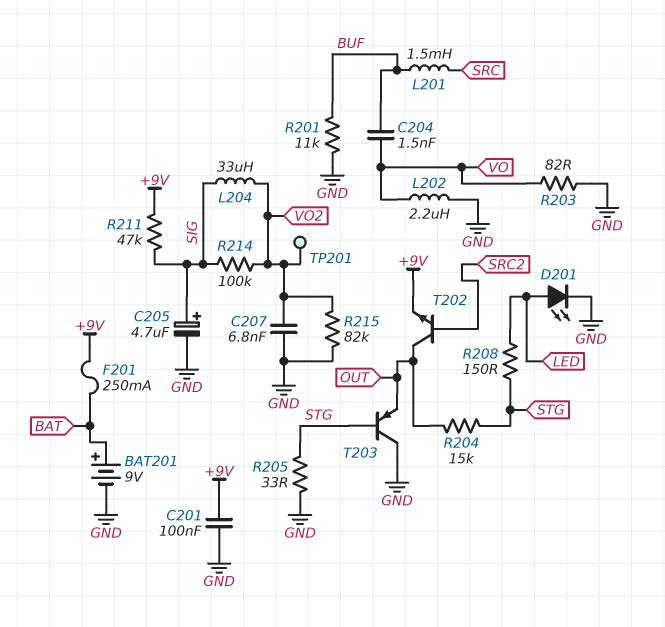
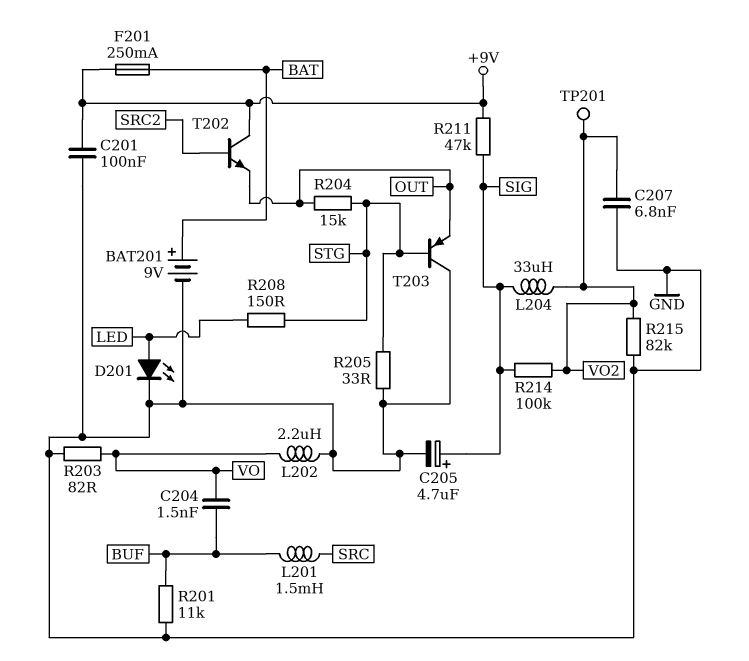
T202: NPN (B SRC2, C OUT, E +9V) -> NPN (B SRC2, C +9V, E OUT)

